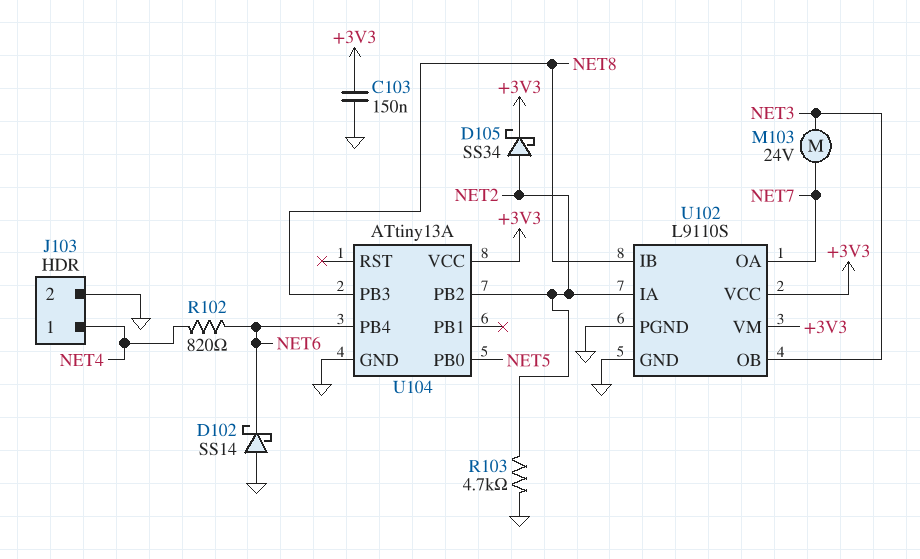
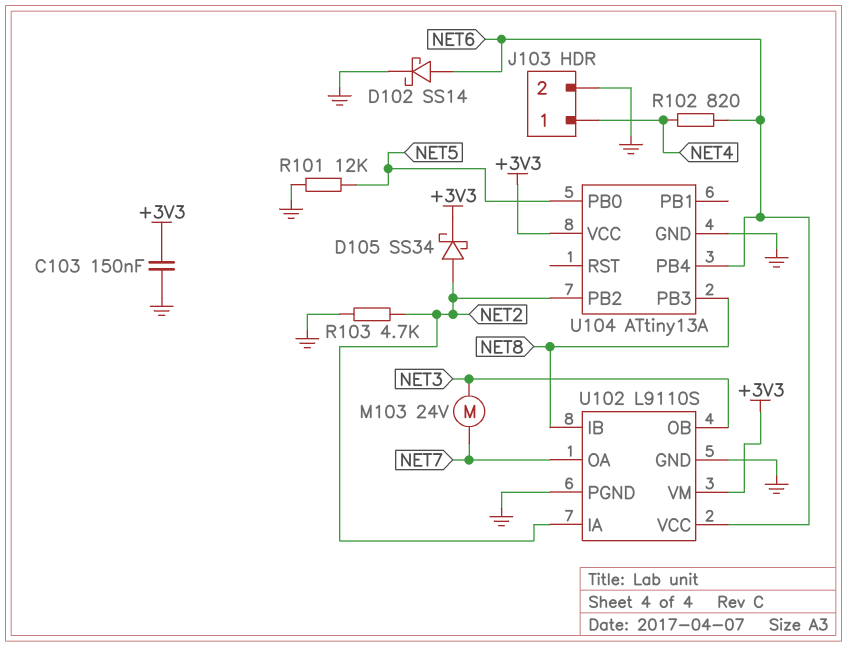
D102: schottky SS14 (A GND, K NET6) -> schottky SS14 (A NET6, K GND)
R101: none -> 12k (GND, NET5)
U102 pin VCC: +3V3 -> NET6

